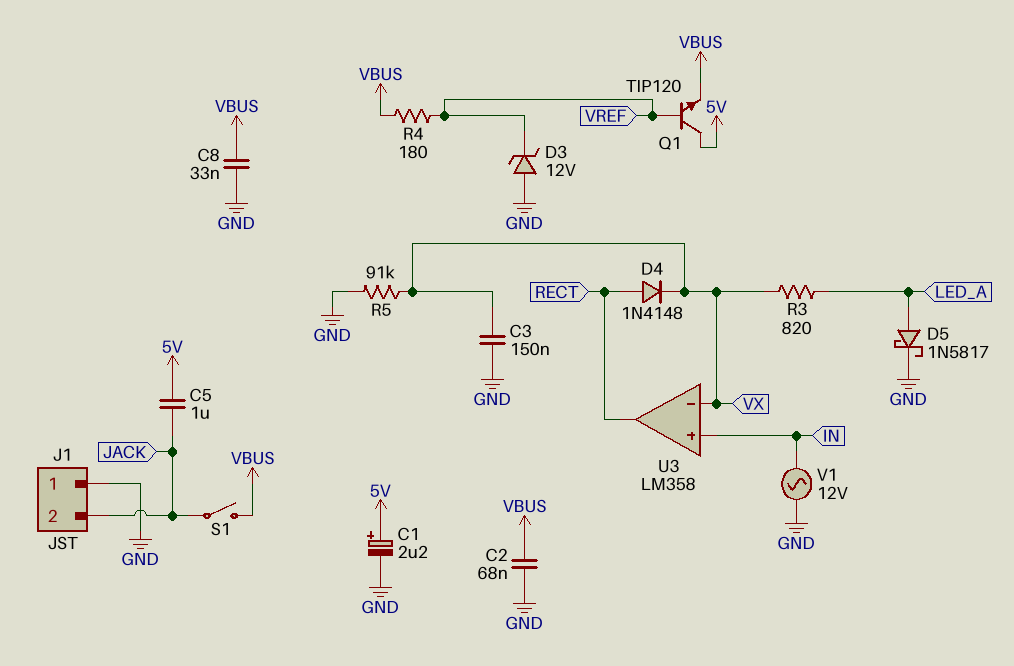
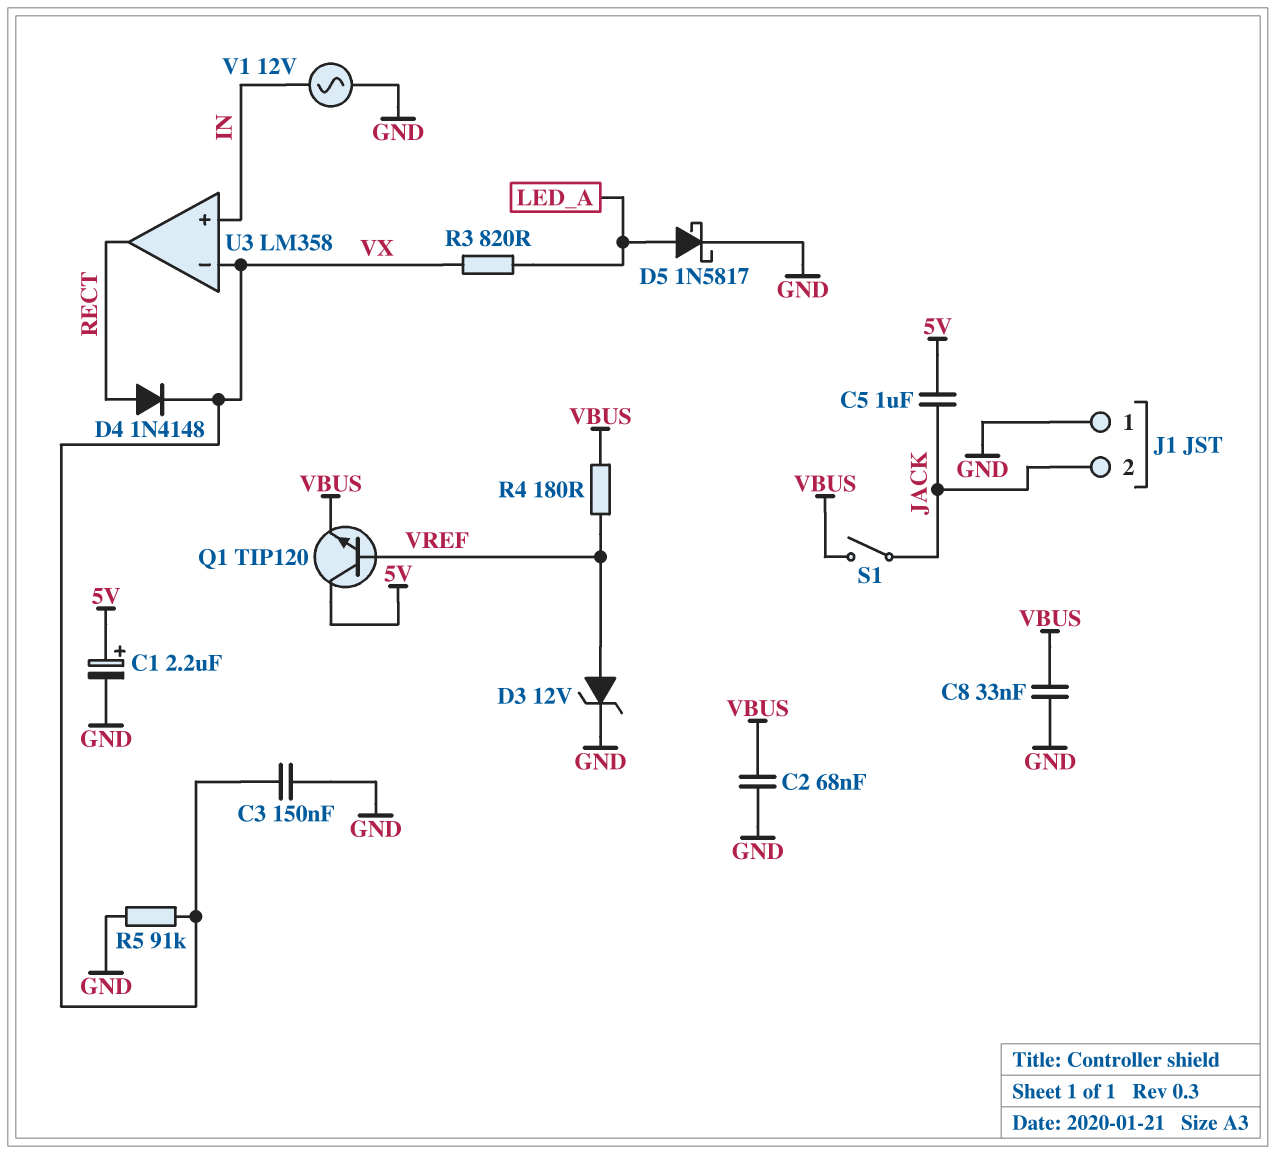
D3: zener 12V (A GND, K VREF) -> zener 12V (A VREF, K GND)

